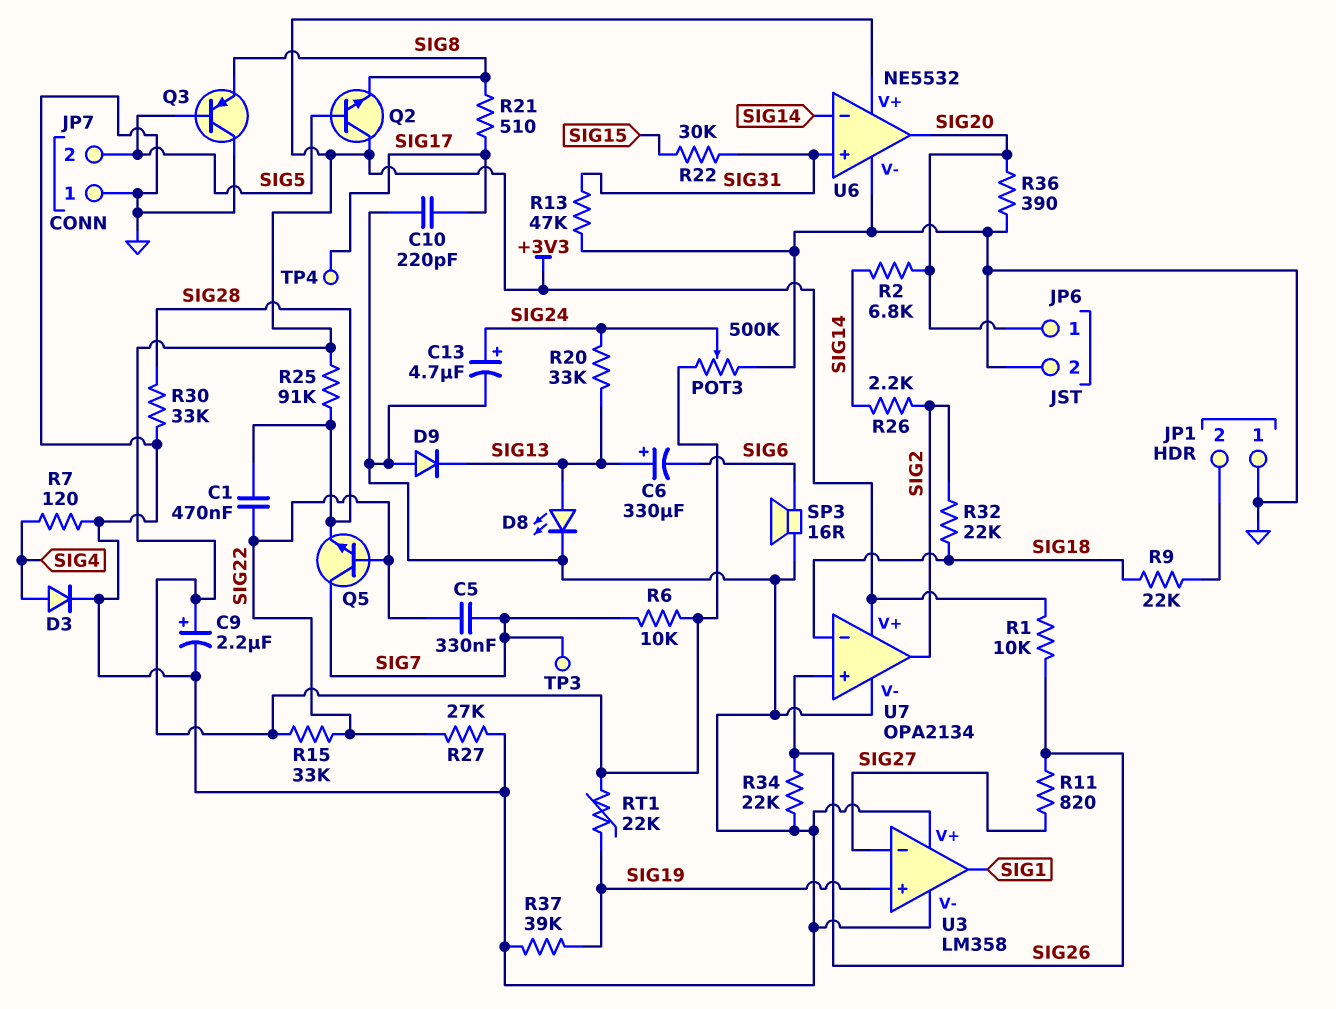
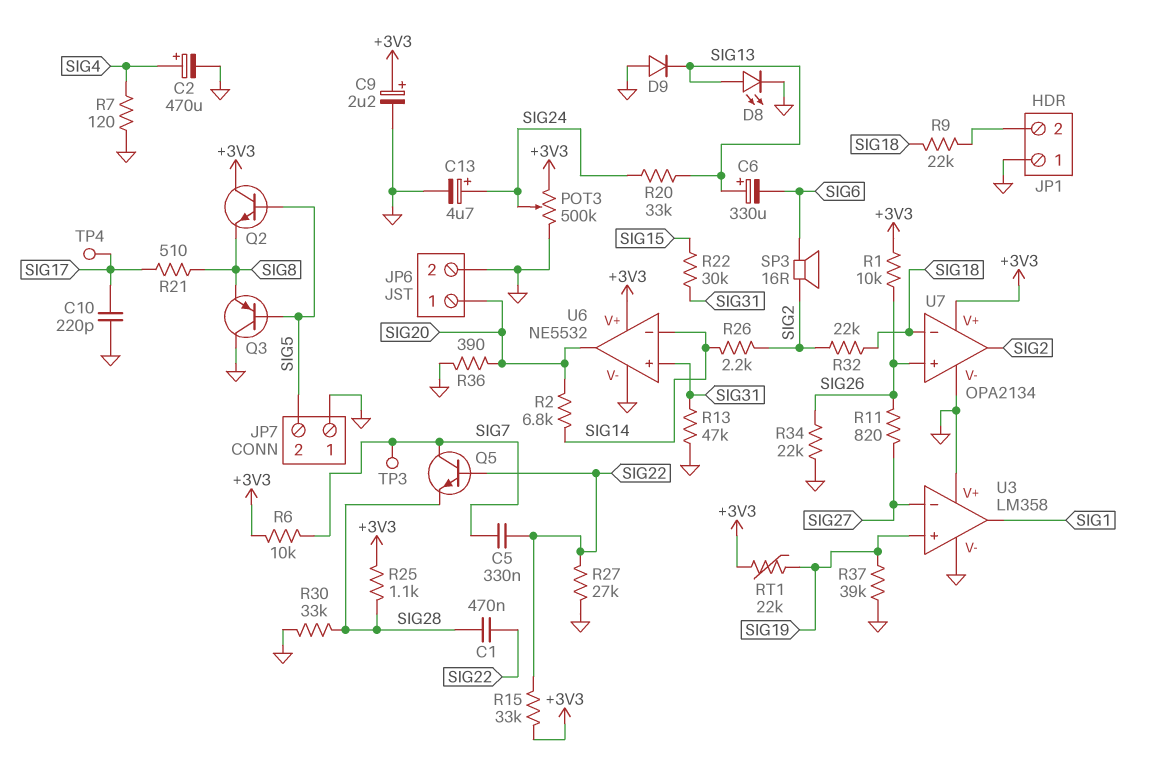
C2: none -> 470uF (plus SIG4, minus GND)
D3: diode (A SIG4, K GND) -> none
R25: 91k (+3V3, SIG28) -> 1.1k (+3V3, SIG28)
SP3: speaker 16R (GND, SIG6) -> speaker 16R (SIG2, SIG6)

